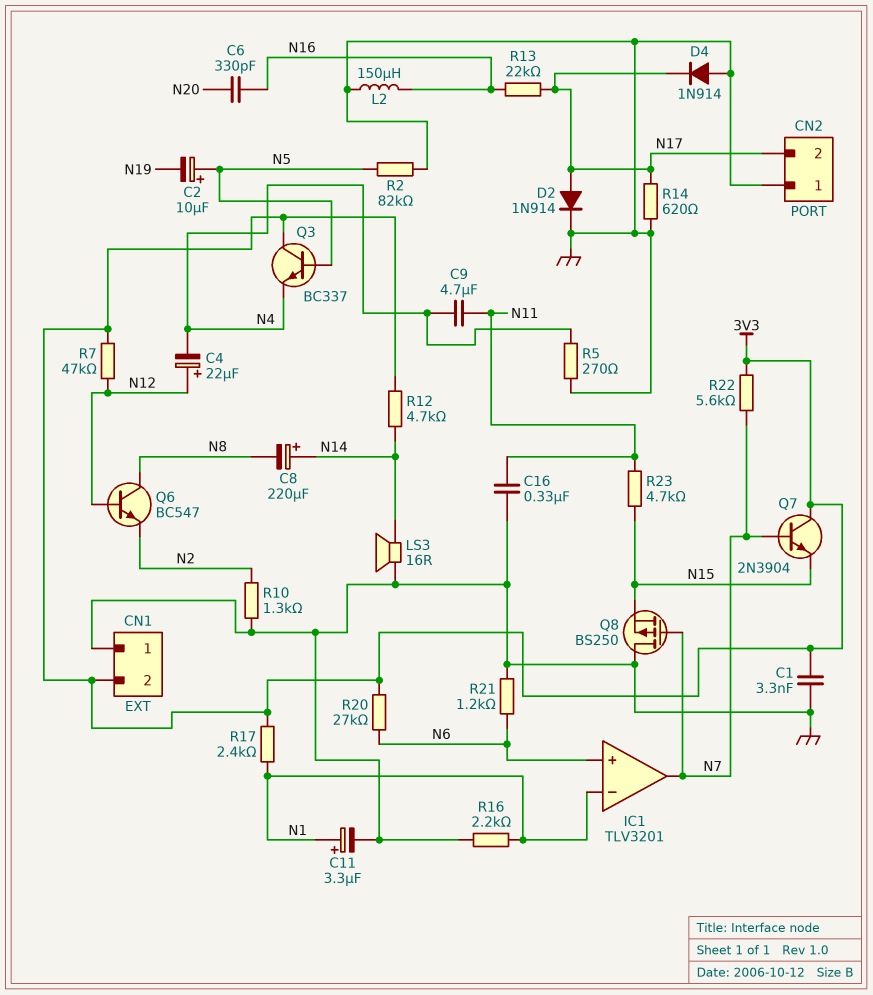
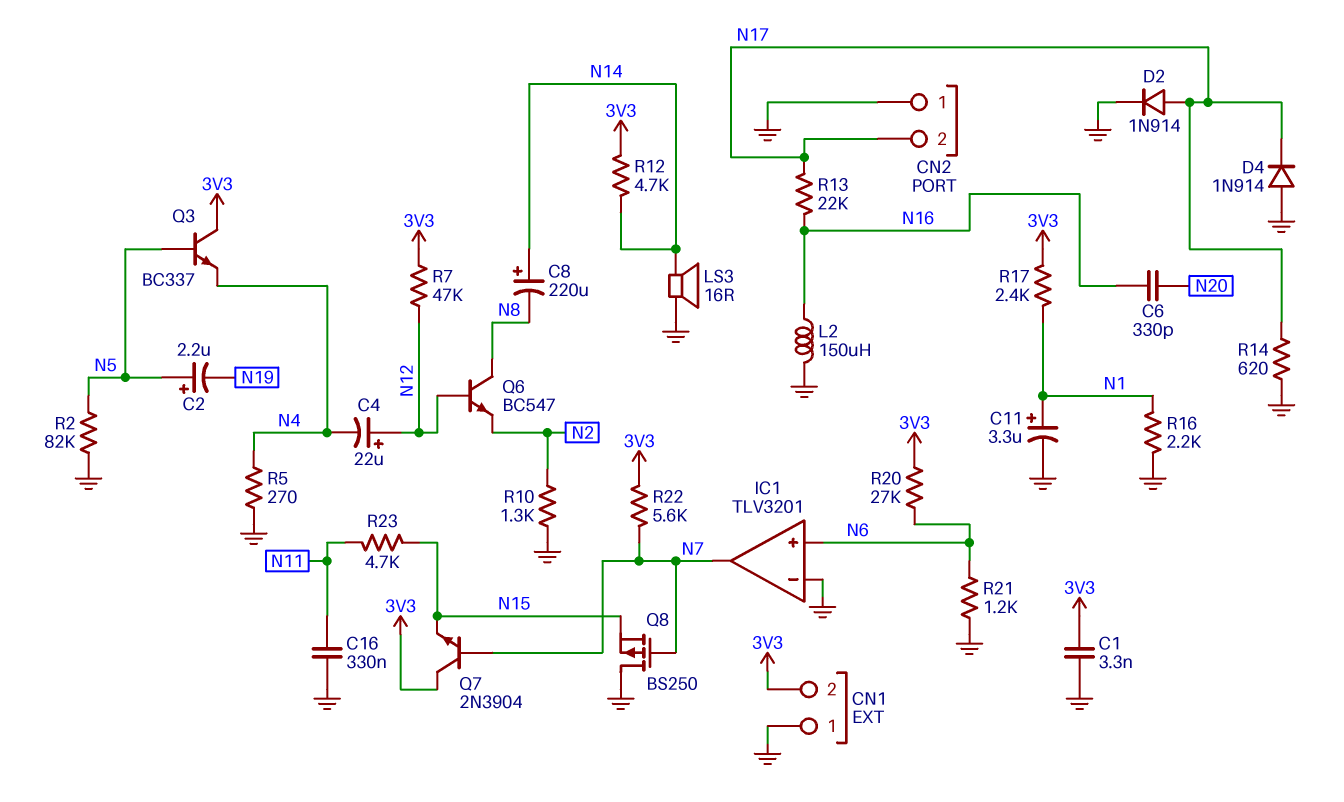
C2: 10uF (plus N5, minus N19) -> 2.2uF (plus N5, minus N19)
C9: 4.7uF (N4, N11) -> none
IC1 pin in-: N1 -> GND

